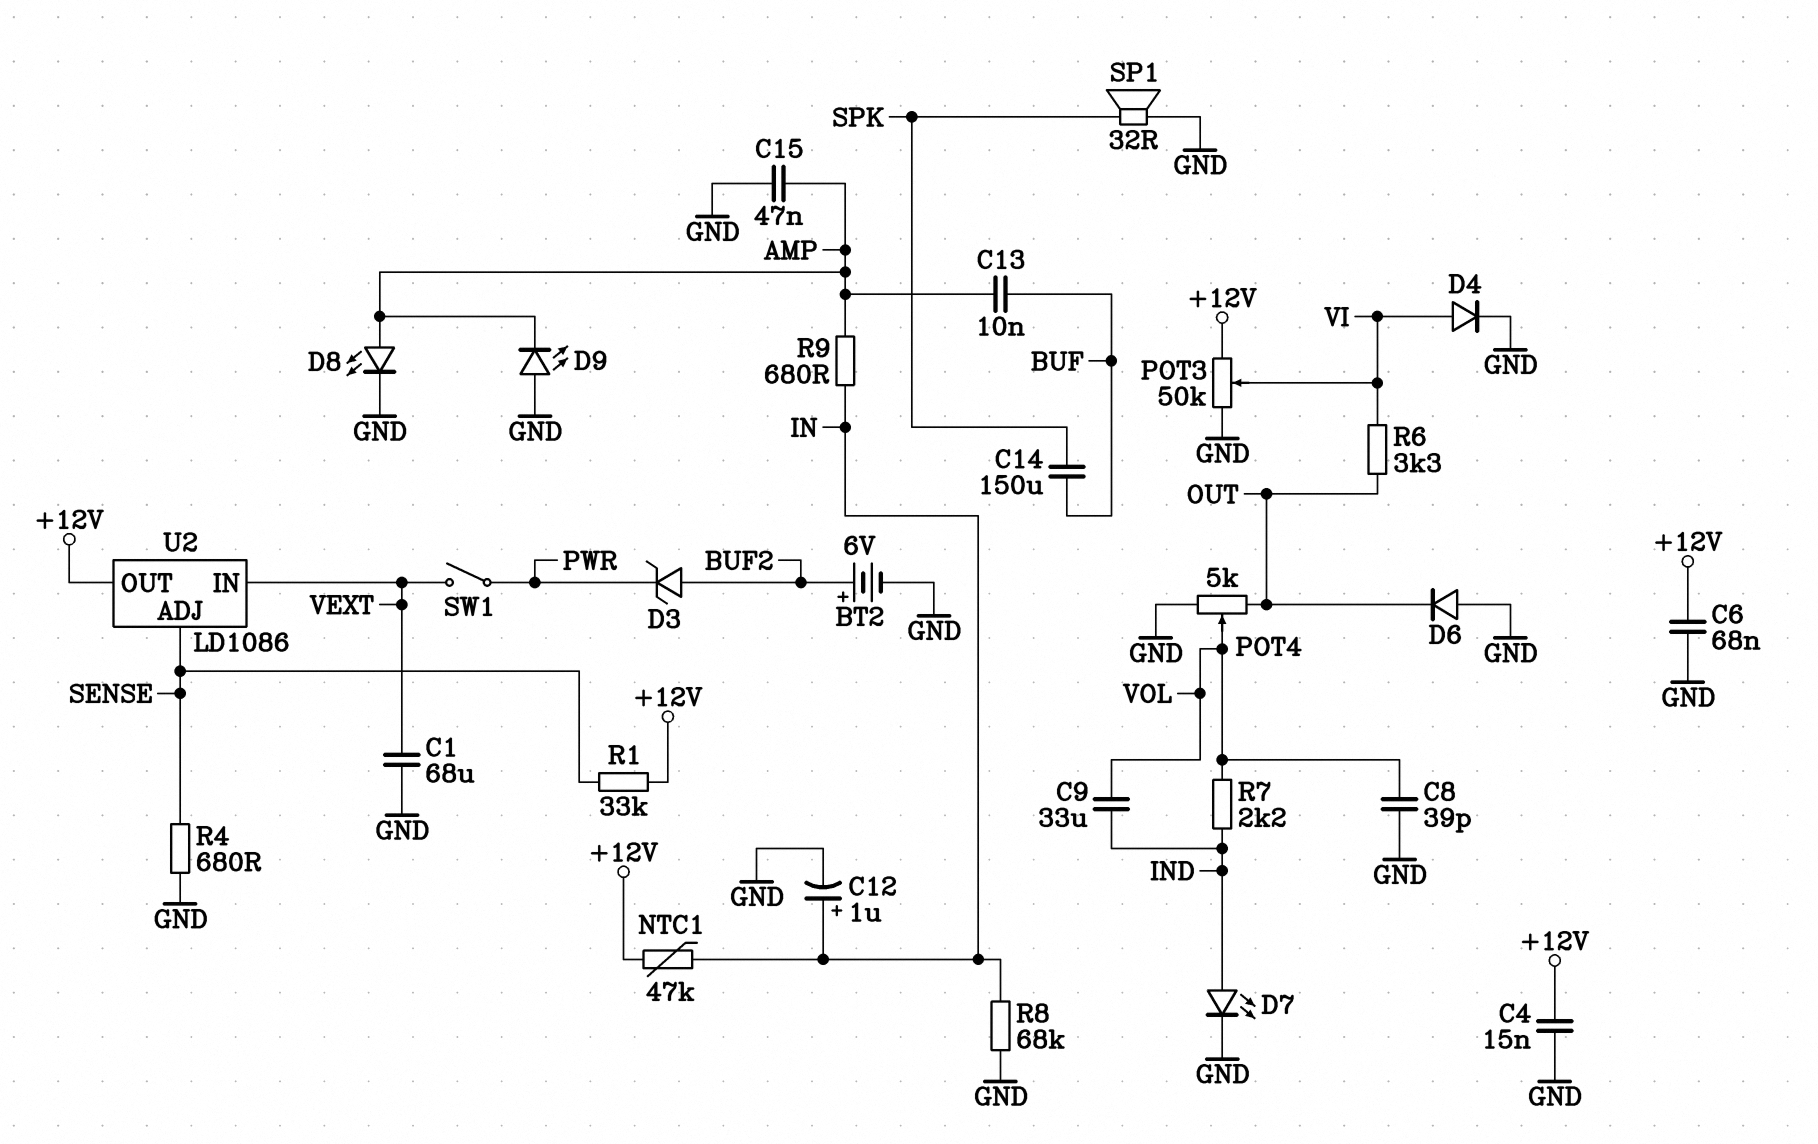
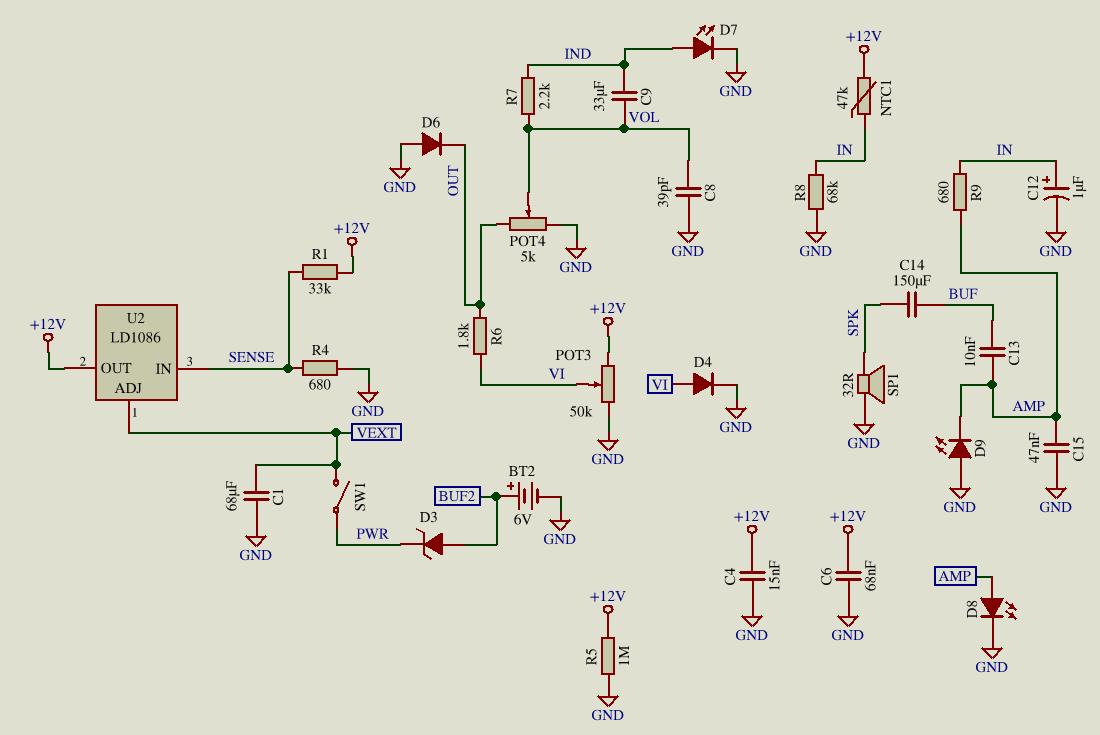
R5: none -> 1M (+12V, GND)
R6: 3.3k (OUT, VI) -> 1.8k (OUT, VI)
U2 pin ADJ: SENSE -> VEXT
U2 pin IN: VEXT -> SENSE

